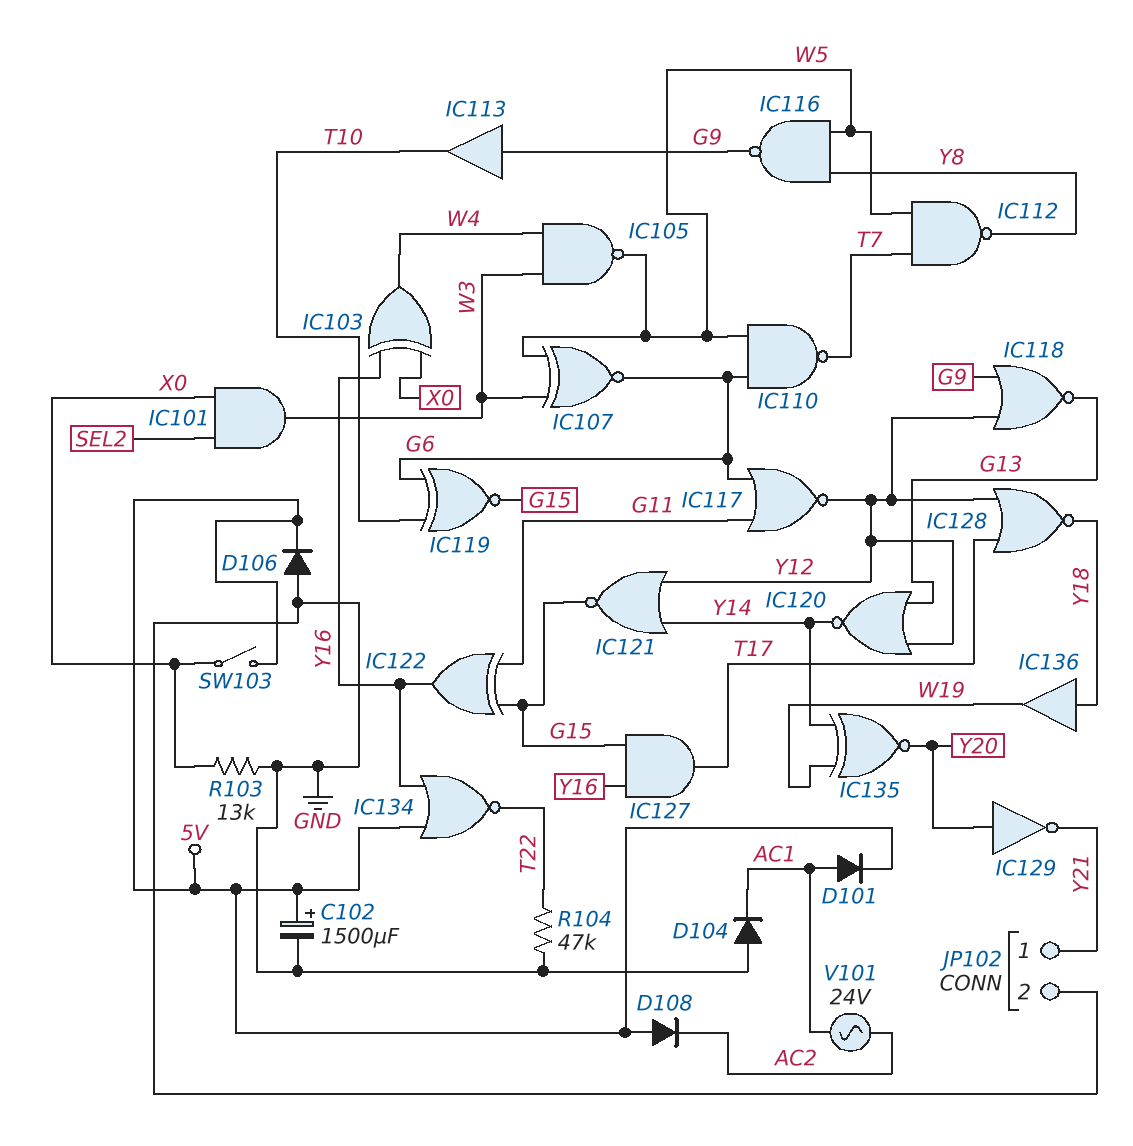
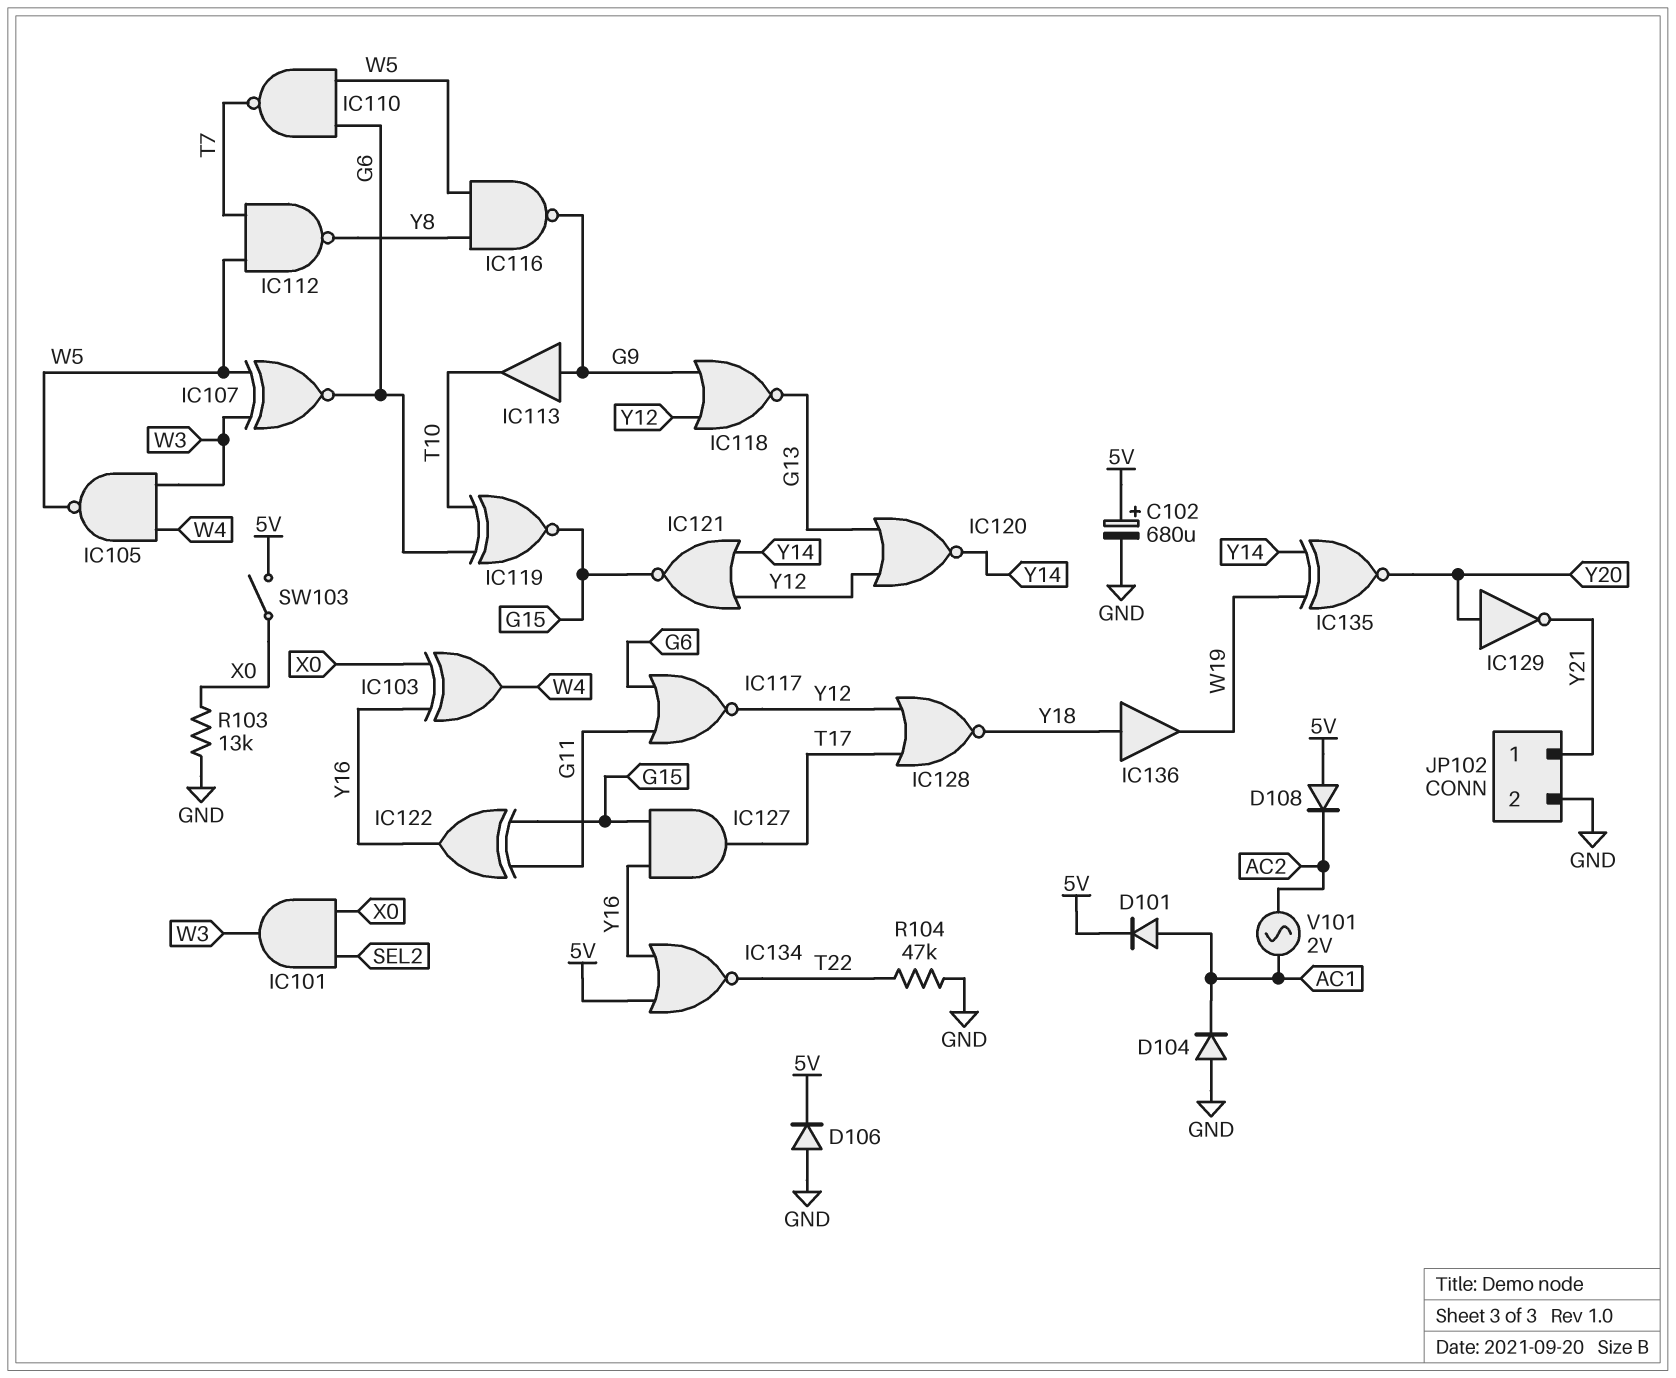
C102: 1500uF (plus 5V, minus GND) -> 680uF (plus 5V, minus GND)
V101: AC 24V (AC1, AC2) -> AC 2V (AC1, AC2)

